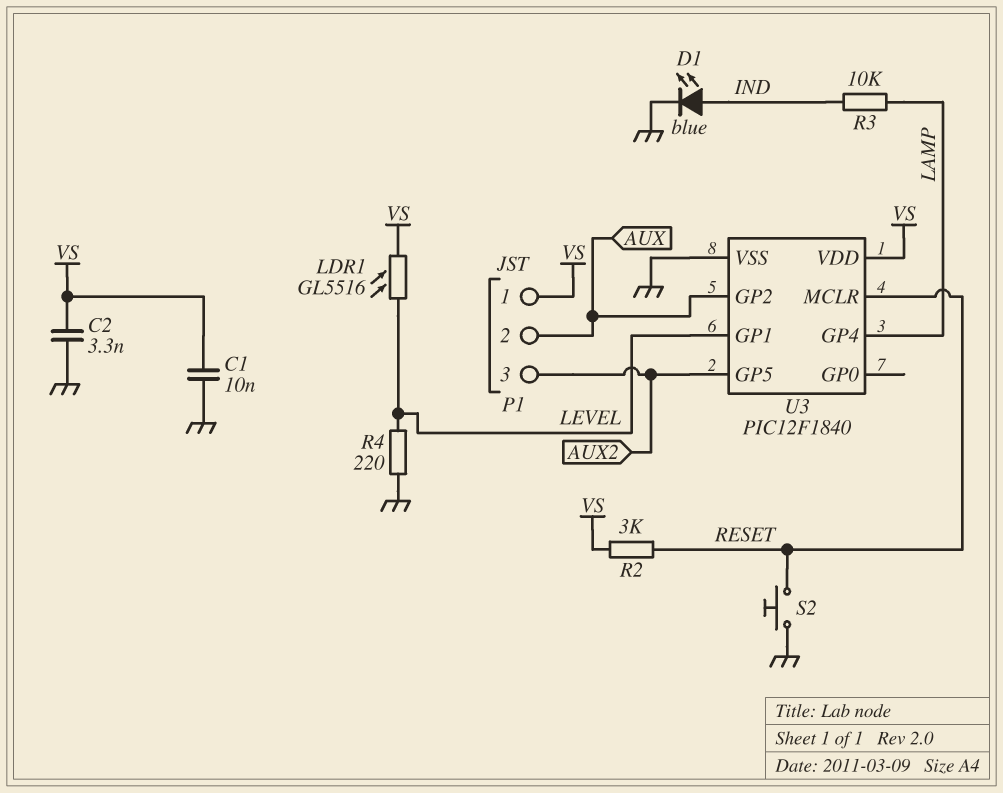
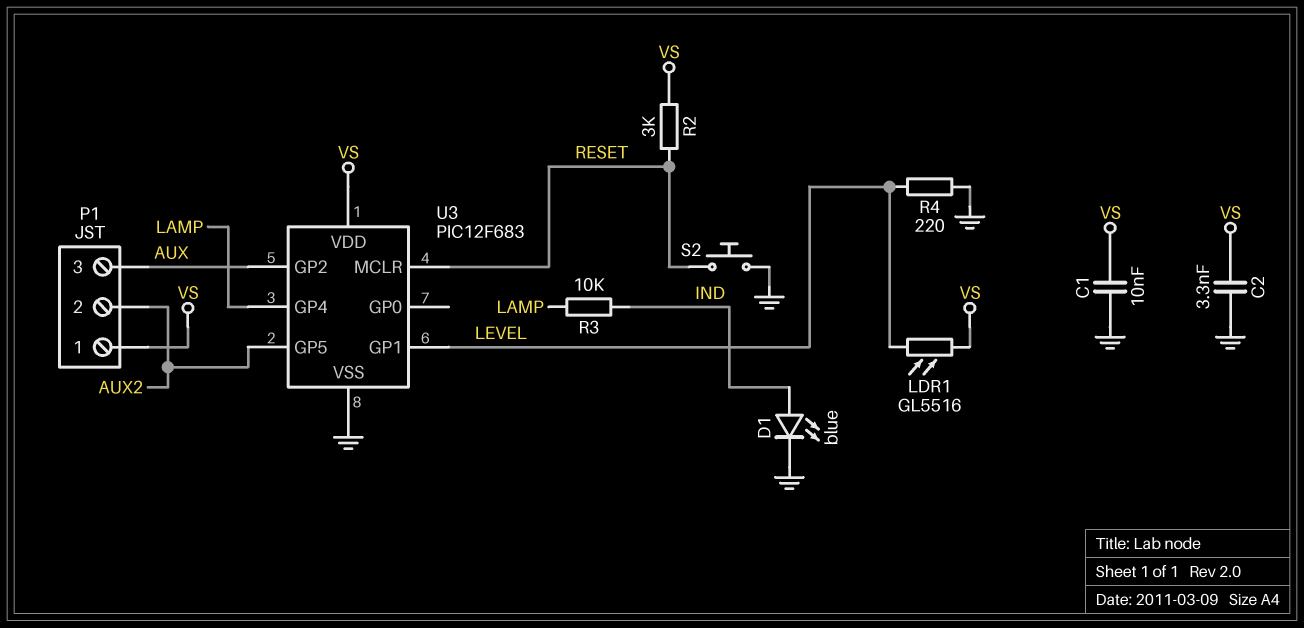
P1 pin 2: AUX -> AUX2
P1 pin 3: AUX2 -> AUX
U3: PIC12F1840 -> PIC12F683

